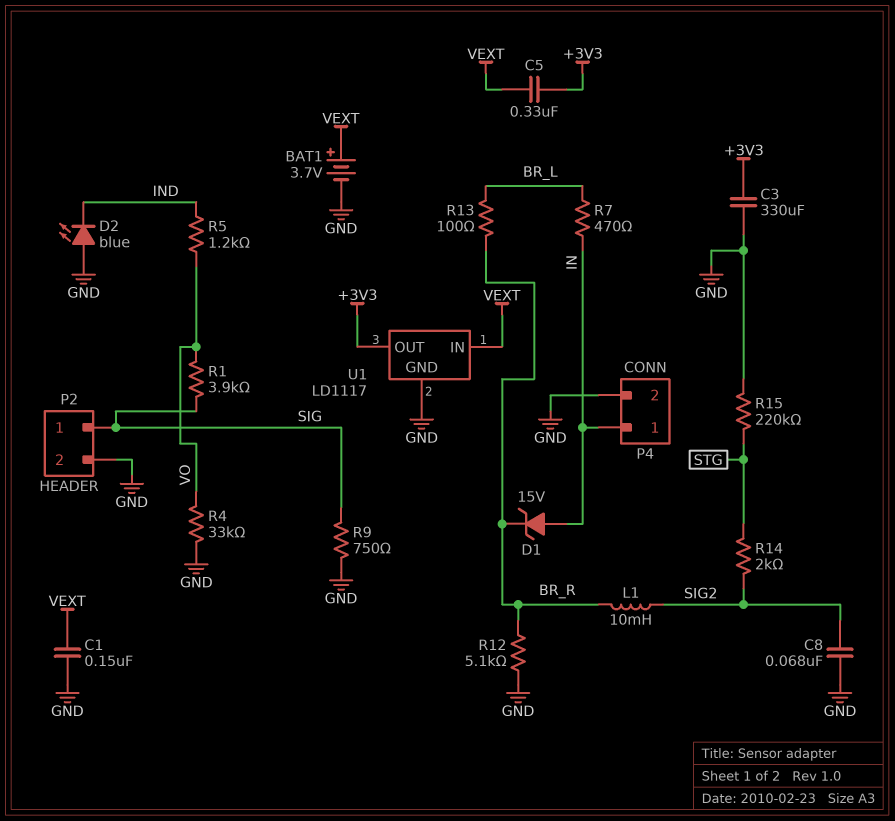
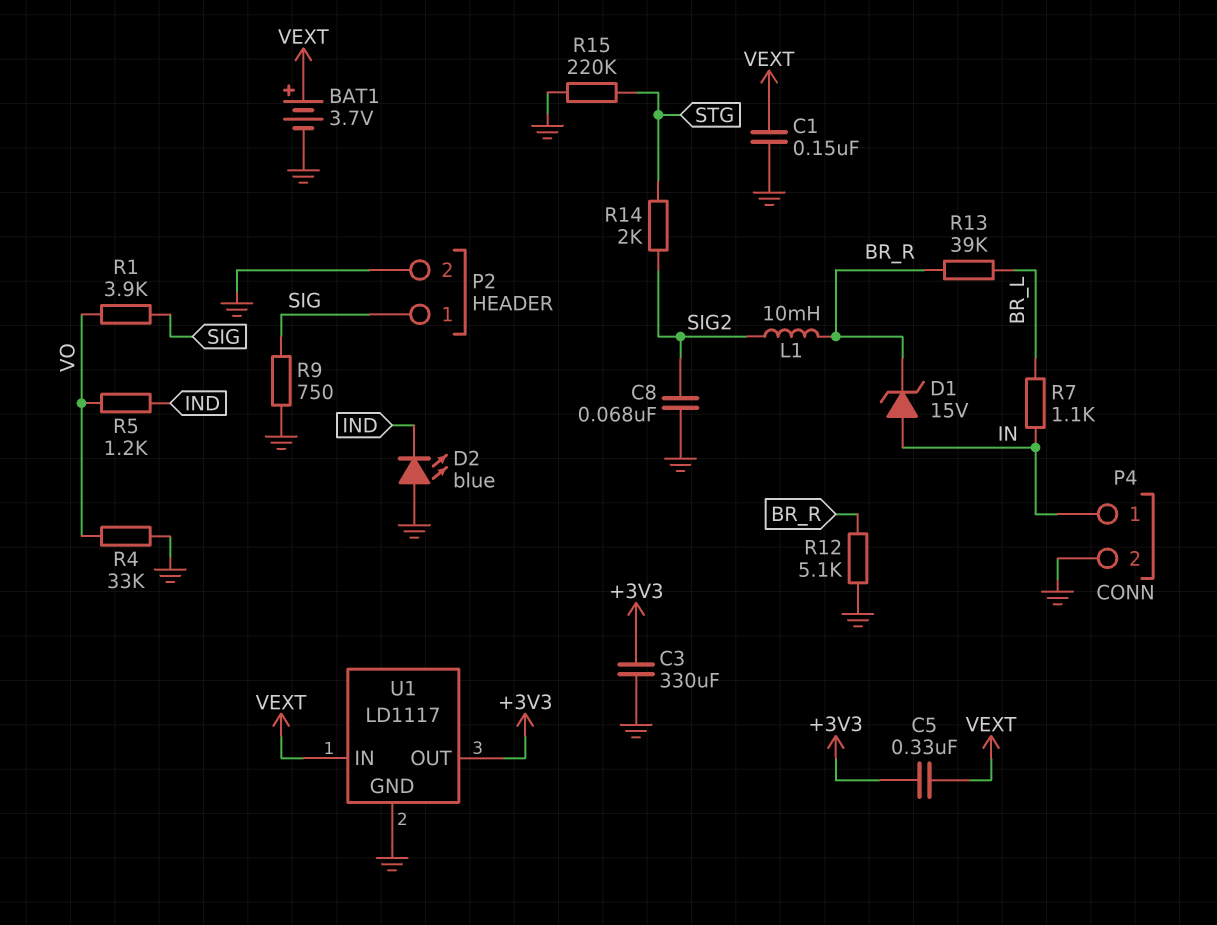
R7: 470 (BR_L, IN) -> 1.1k (BR_L, IN)
R13: 100 (BR_L, BR_R) -> 39k (BR_L, BR_R)

